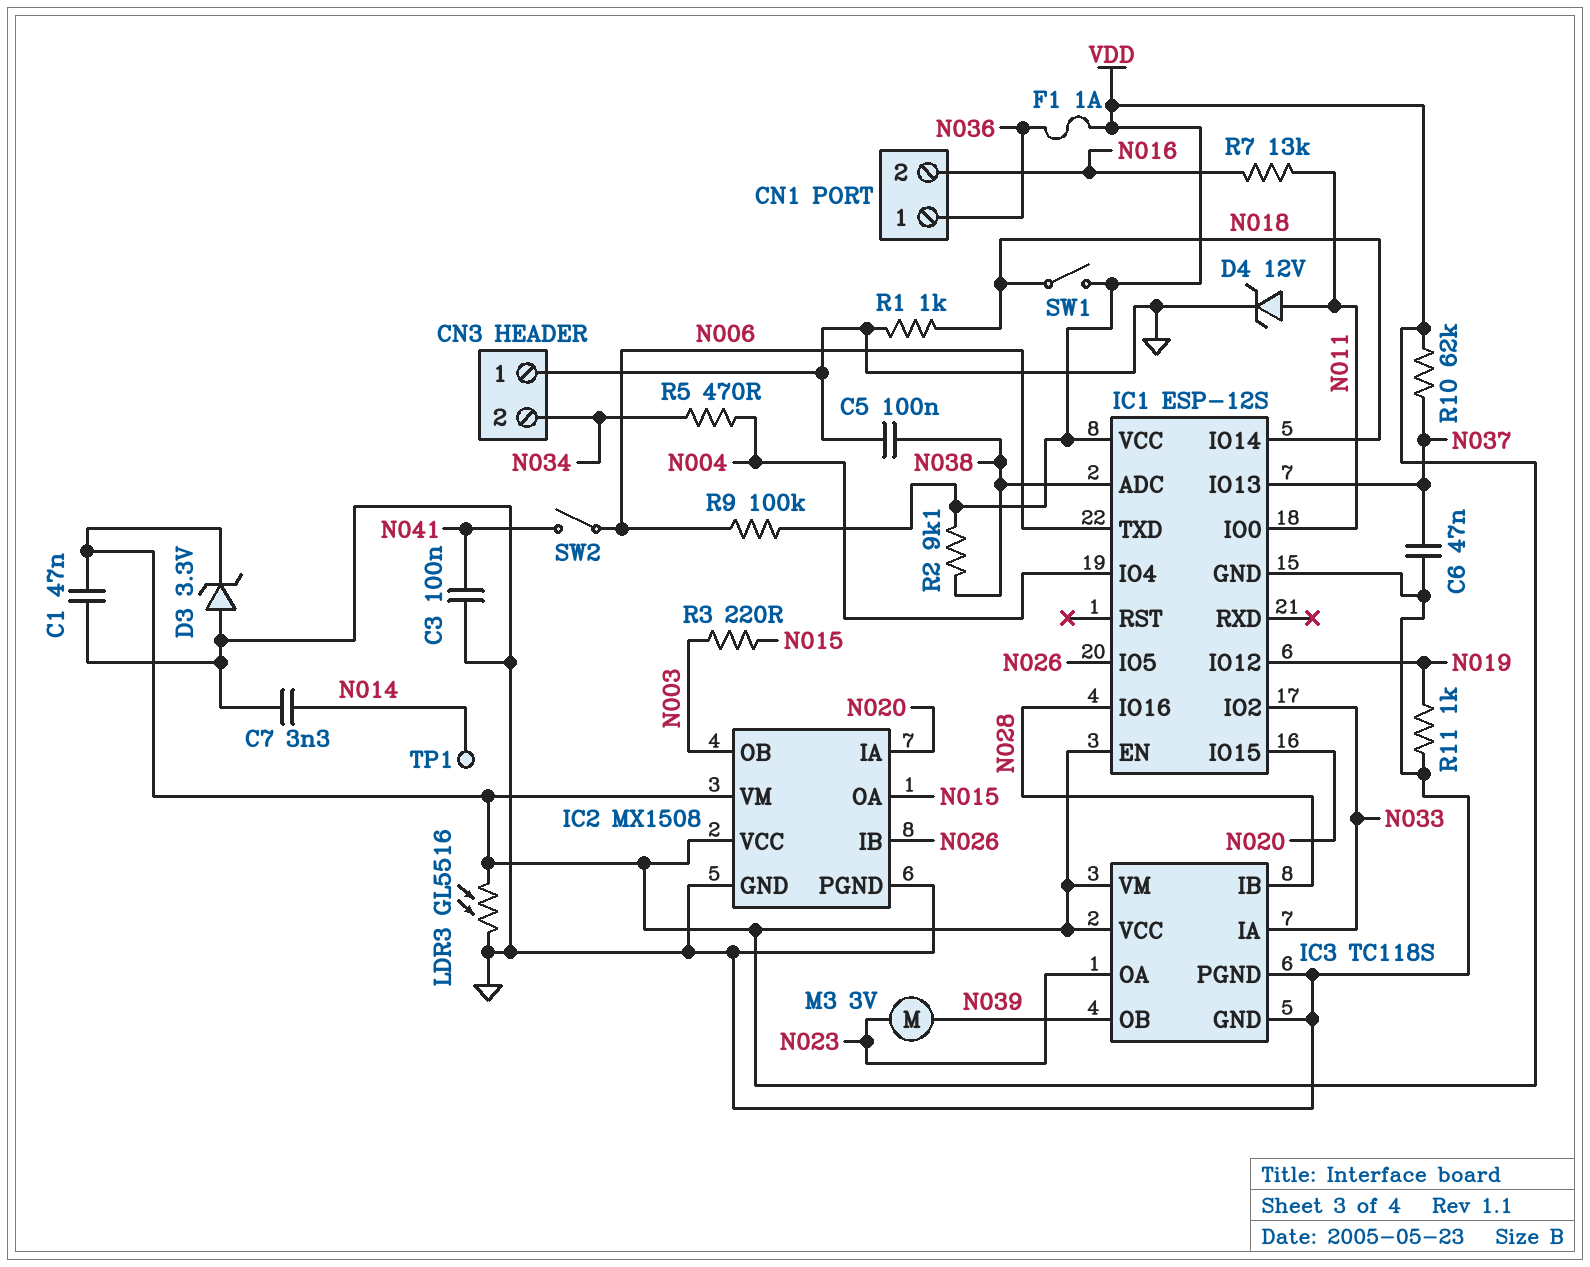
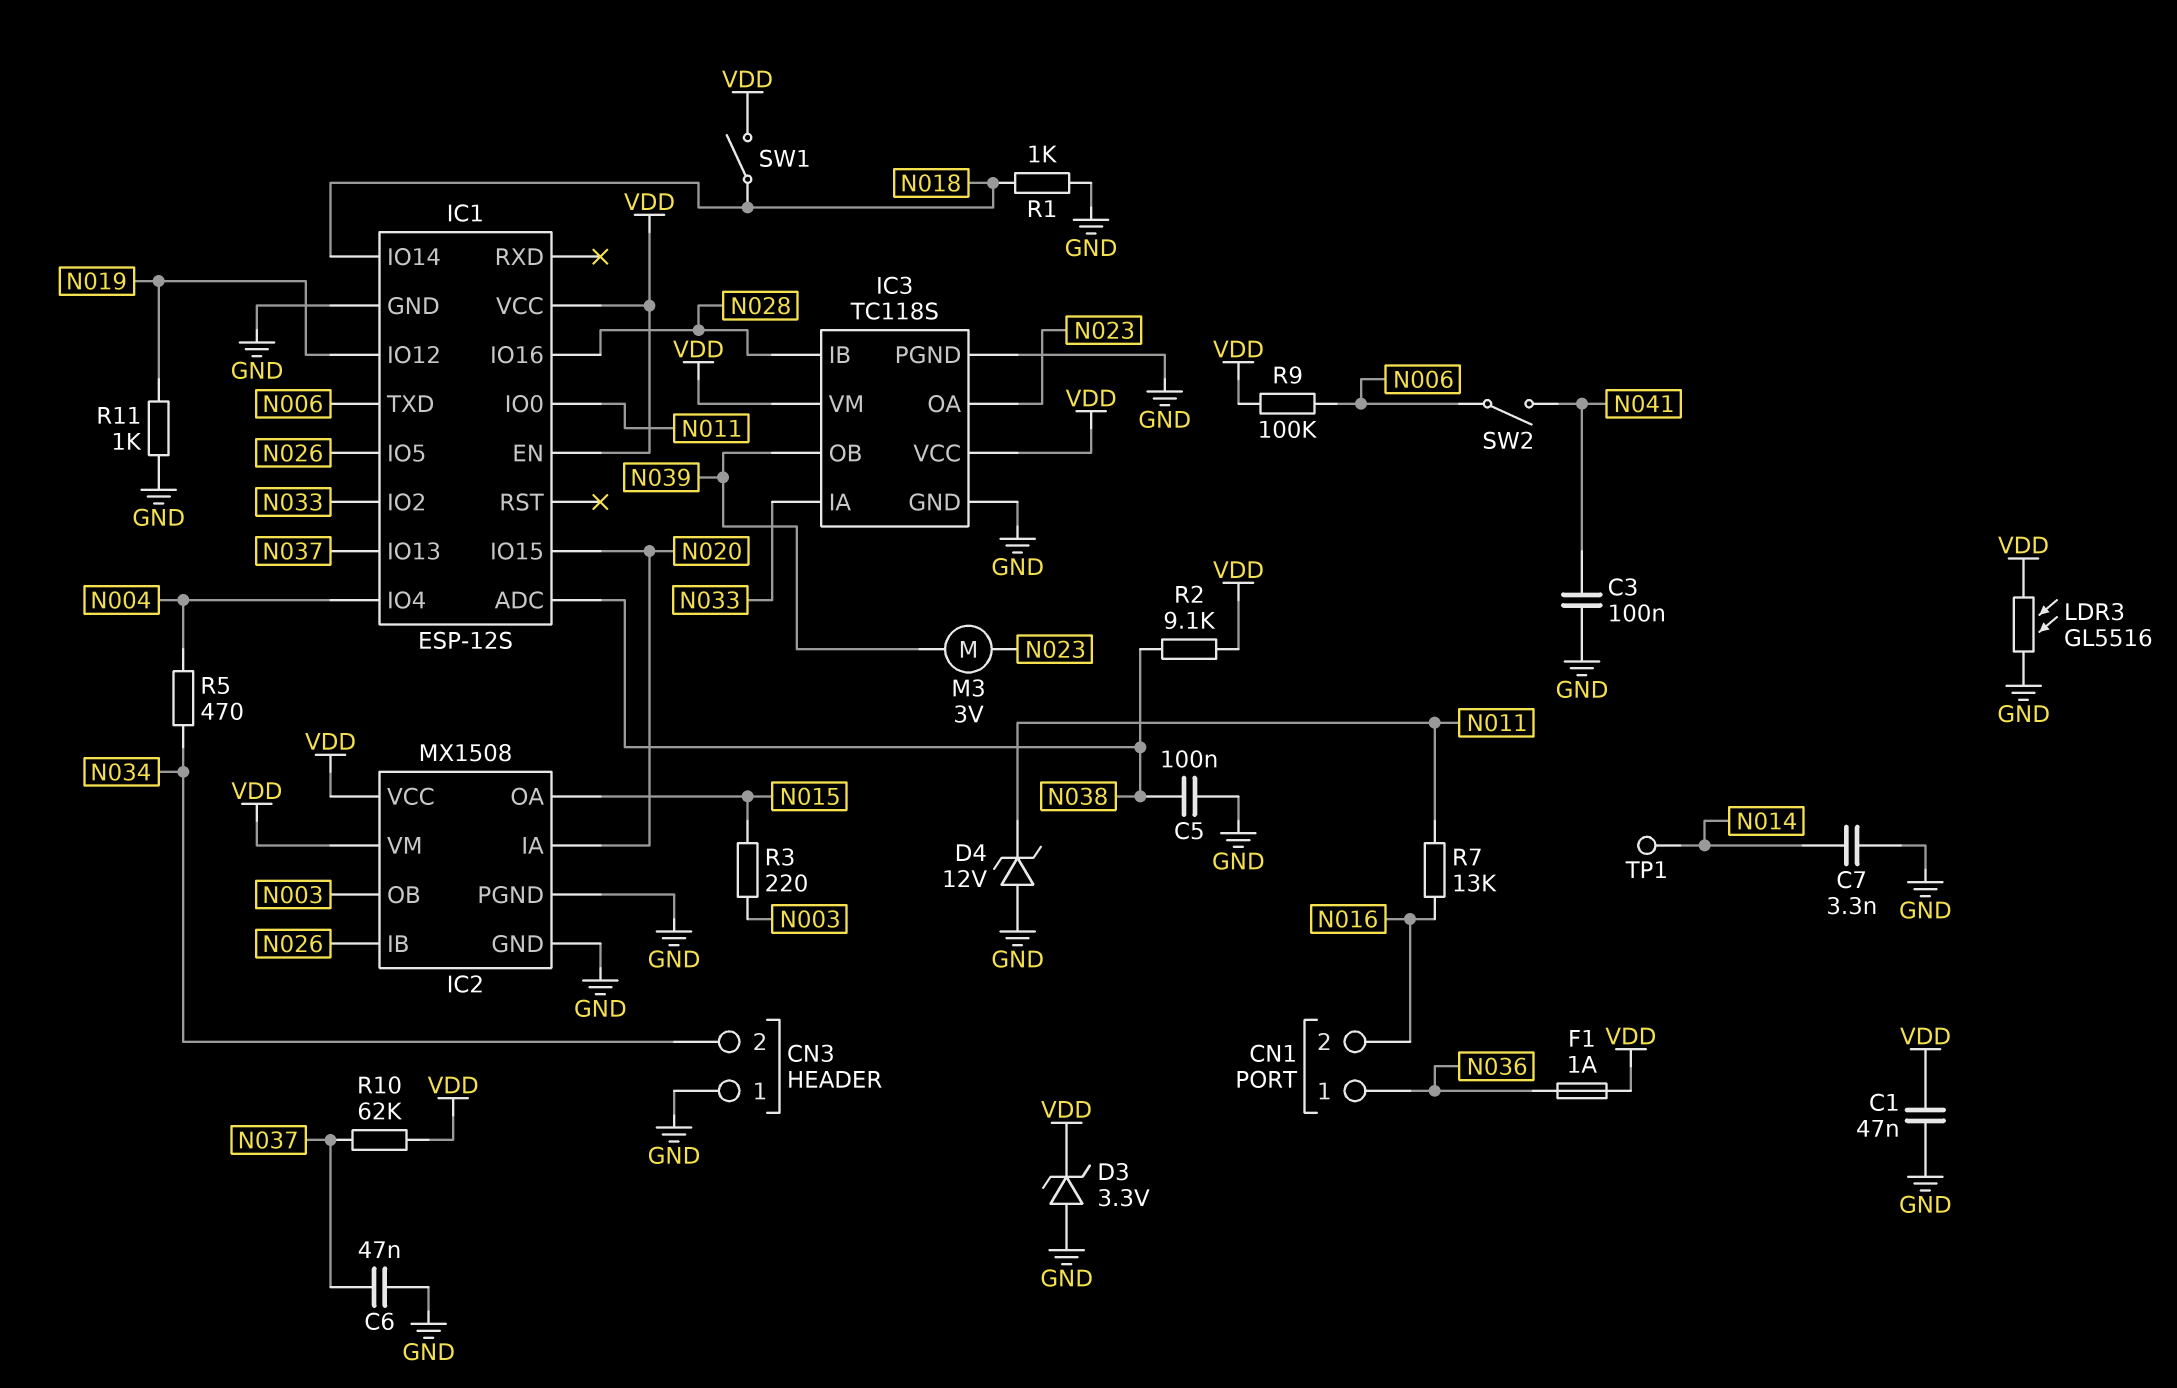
D4: zener 12V (A N011, K GND) -> zener 12V (A GND, K N011)

